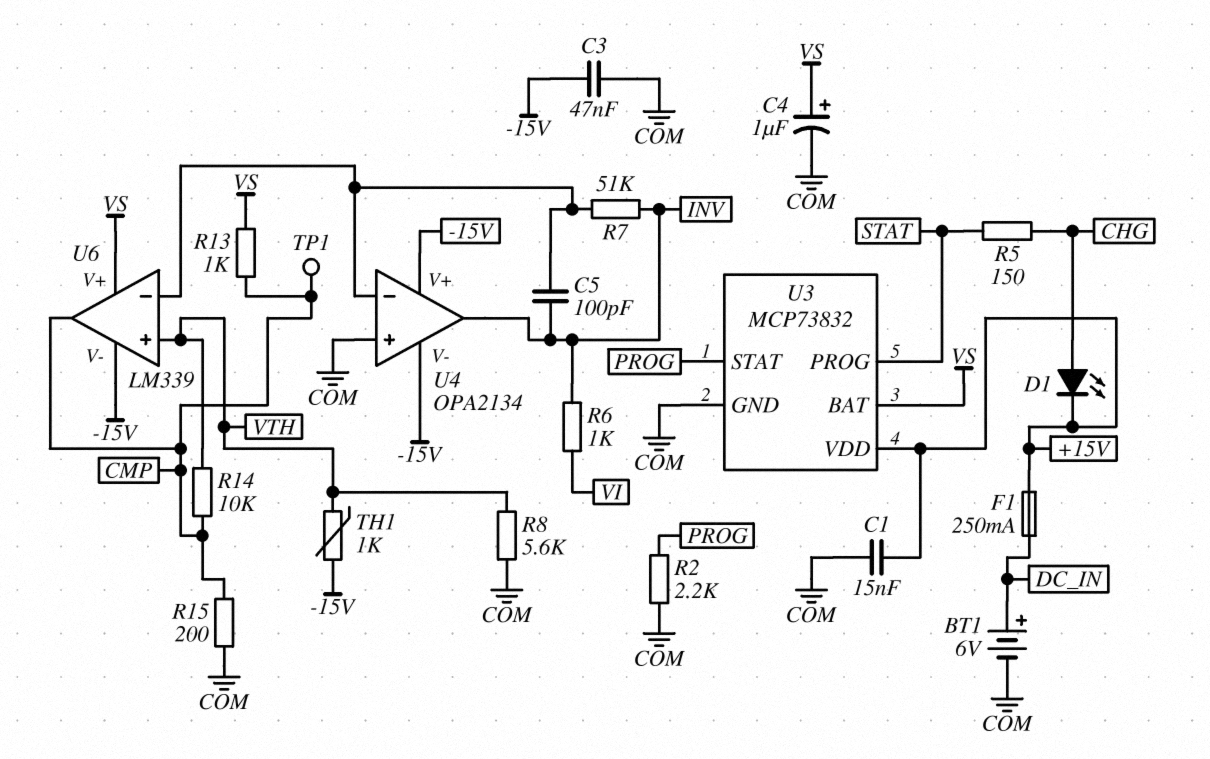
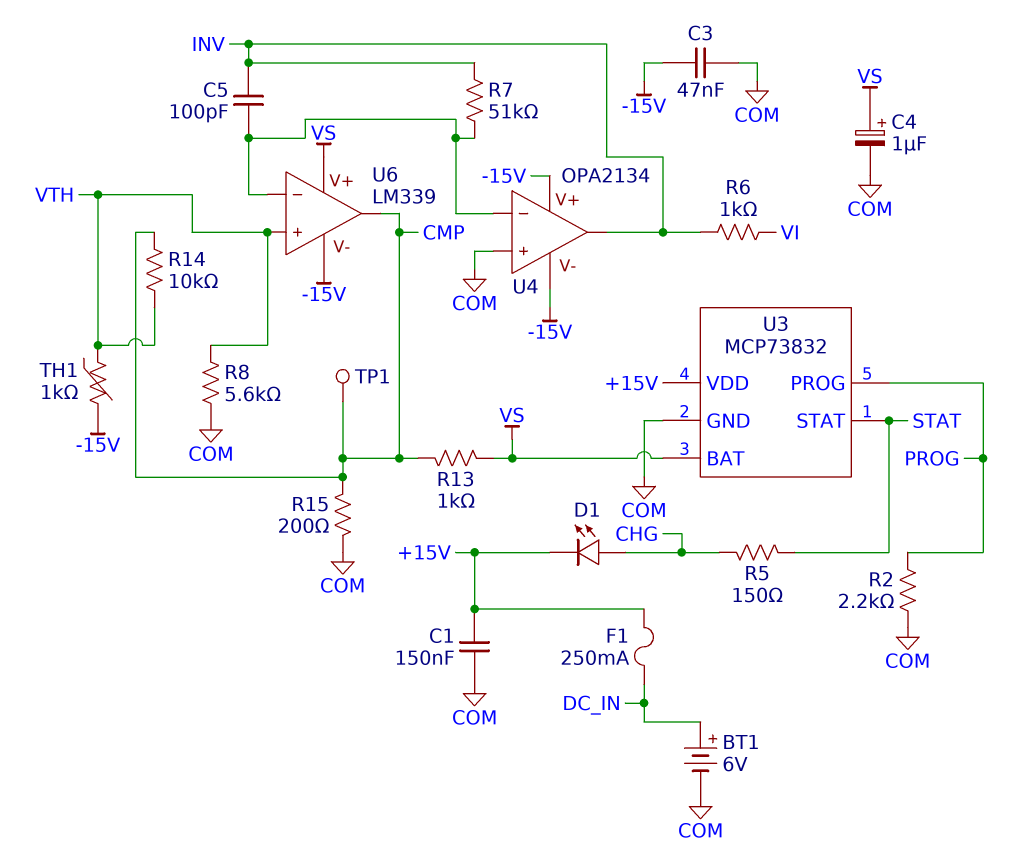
C1: 15nF (+15V, COM) -> 150nF (+15V, COM)
U3 pin PROG: STAT -> PROG
U3 pin STAT: PROG -> STAT

